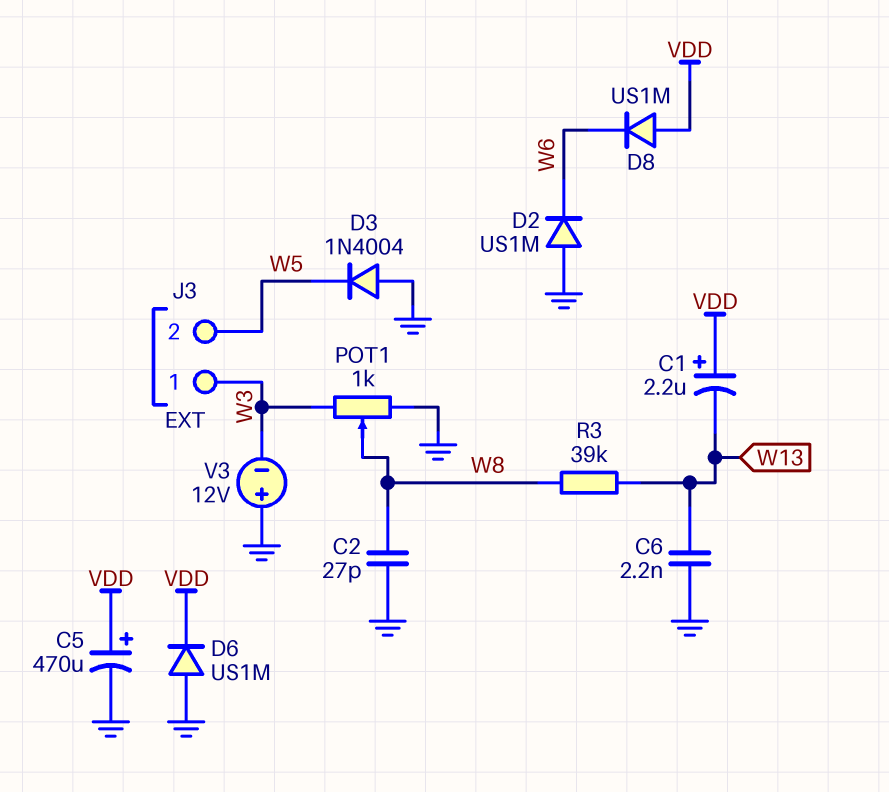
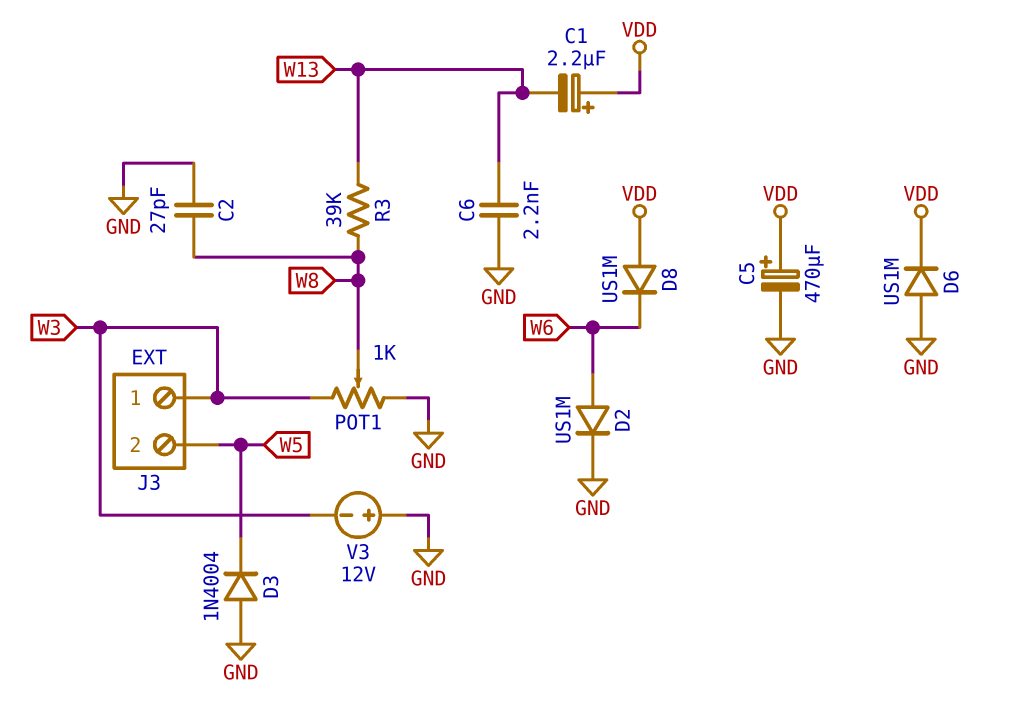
D2: diode US1M (A GND, K W6) -> diode US1M (A W6, K GND)

